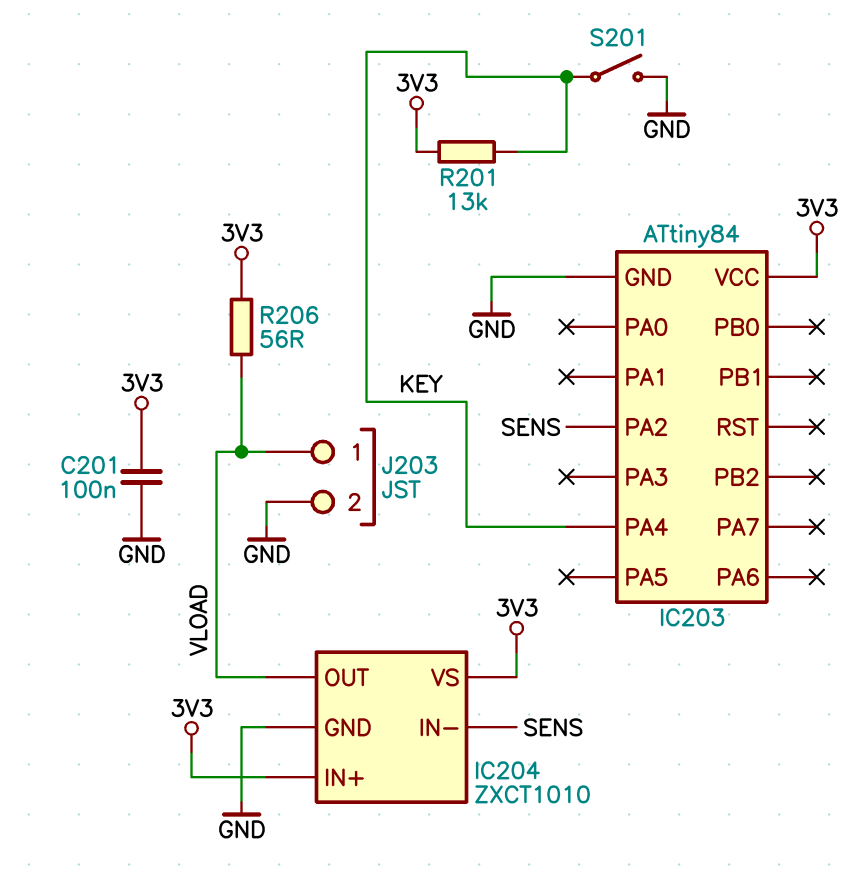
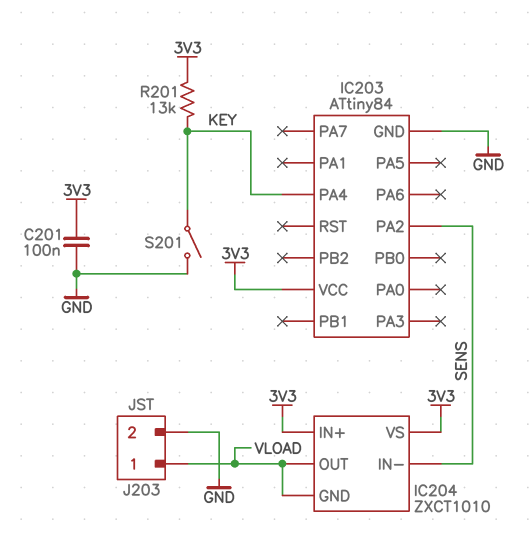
IC204 pin GND: GND -> VLOAD
R206: 56 (3V3, VLOAD) -> none

